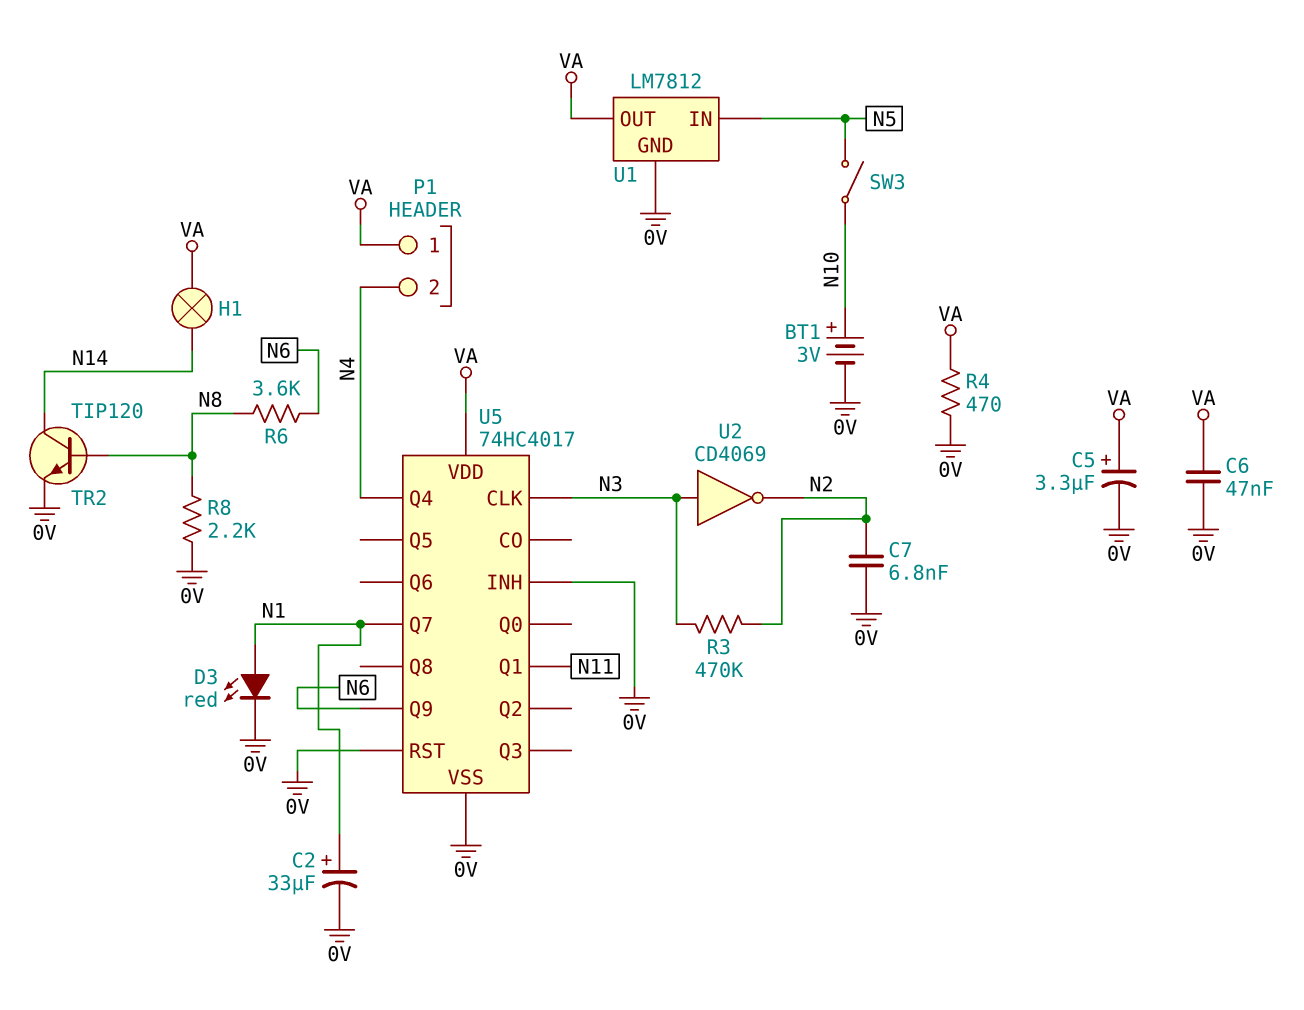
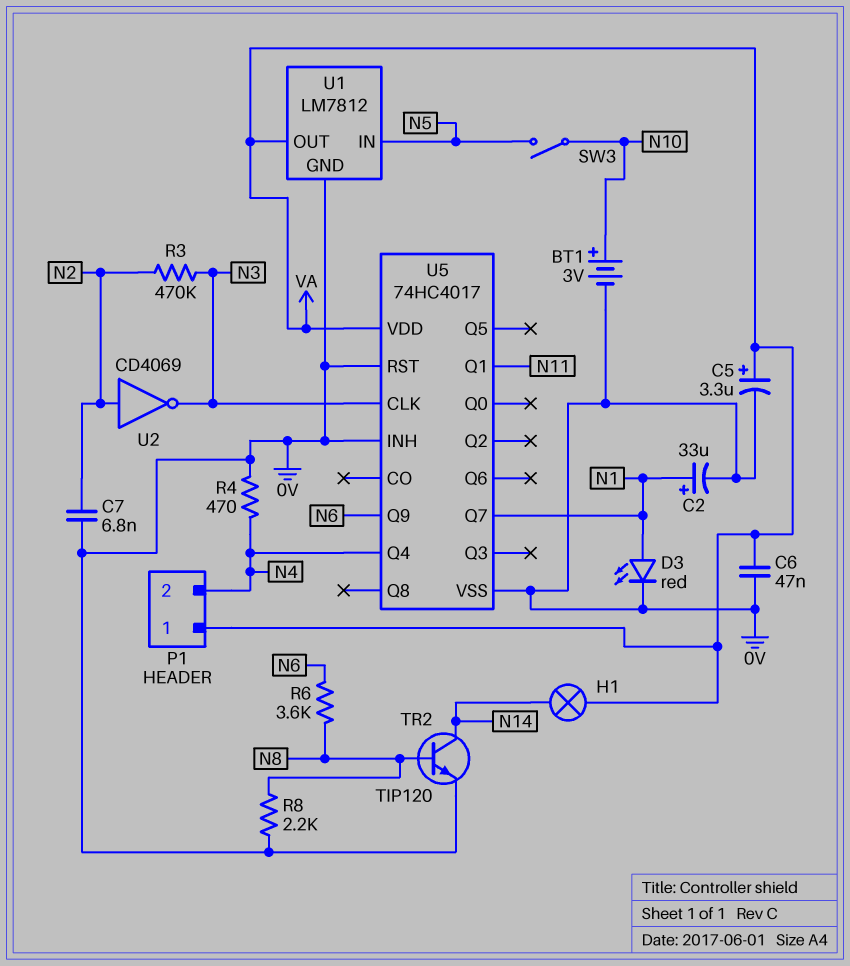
R4: 470 (0V, VA) -> 470 (0V, N4)
U2: NOT CD4069 (in N3, out N2) -> NOT CD4069 (in N2, out N3)

